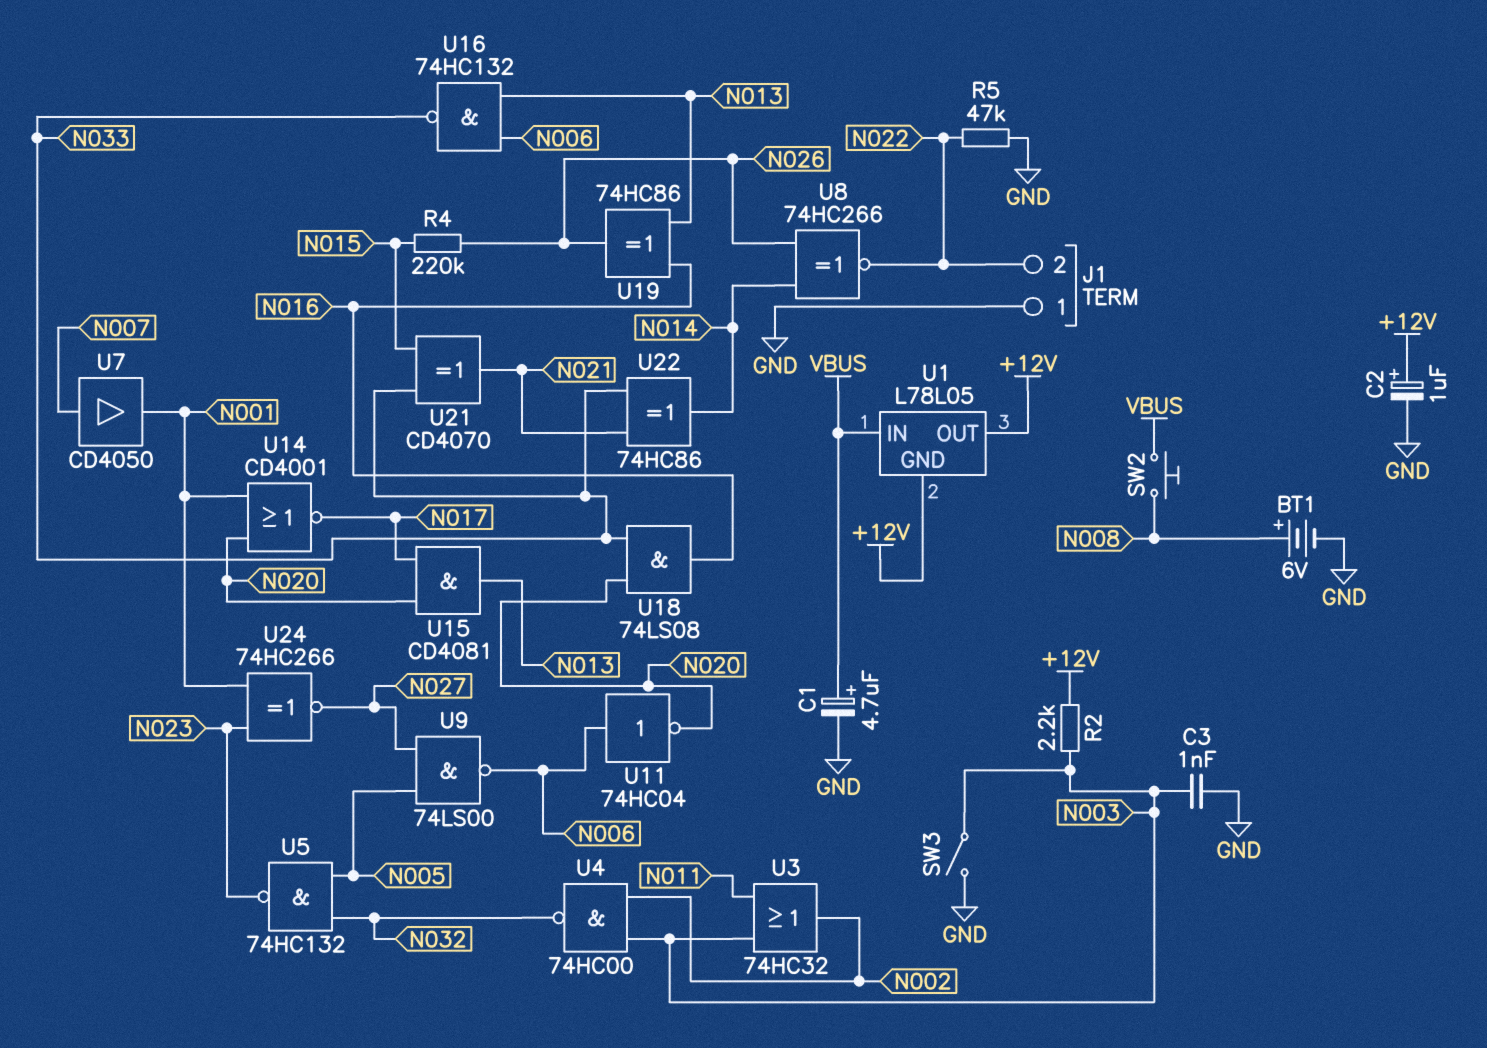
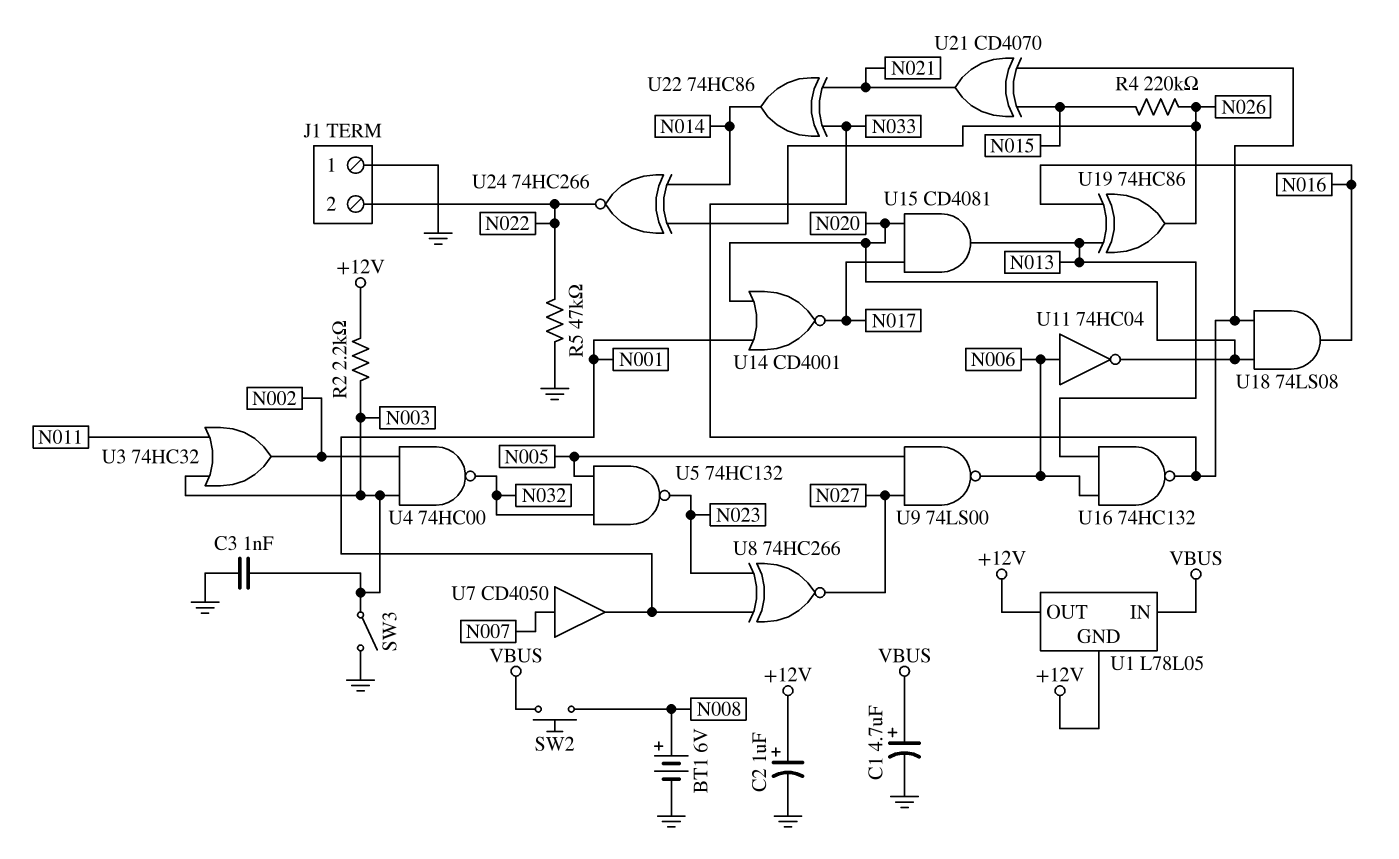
U8: XNOR 74HC266 (in N014, in N026, out N022) -> XNOR 74HC266 (in N001, in N023, out N027)
U24: XNOR 74HC266 (in N001, in N023, out N027) -> XNOR 74HC266 (in N014, in N026, out N022)

